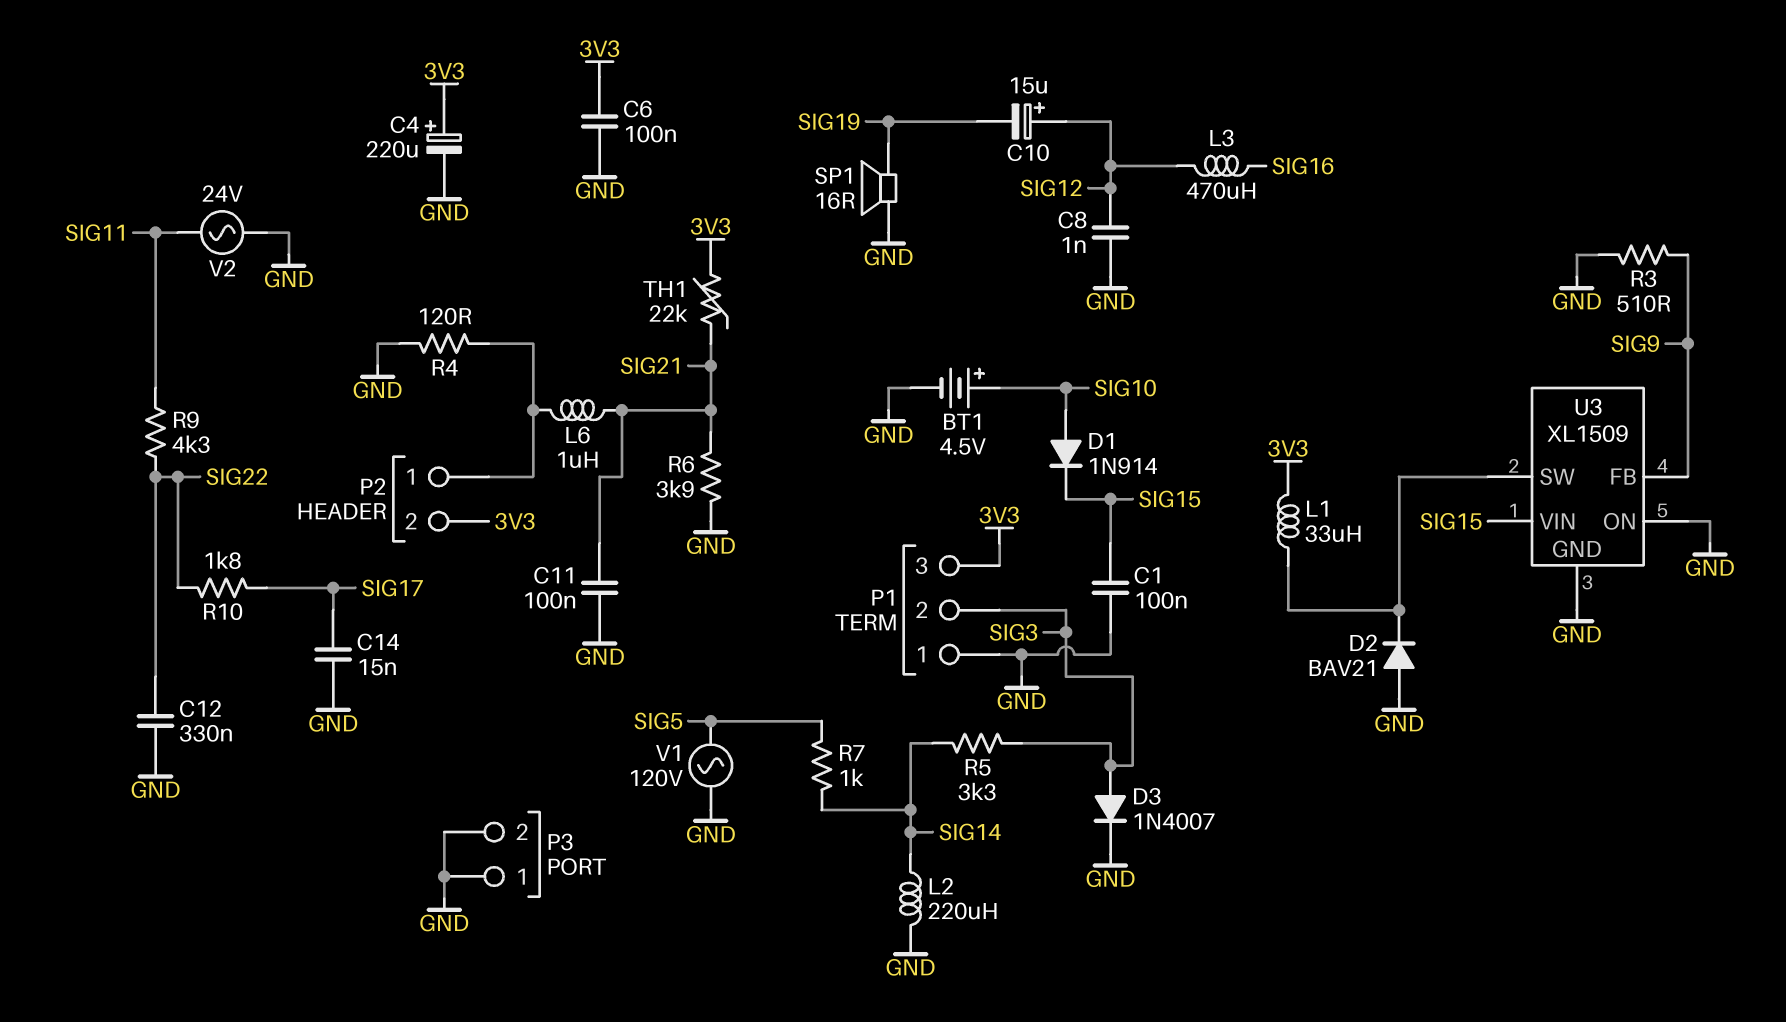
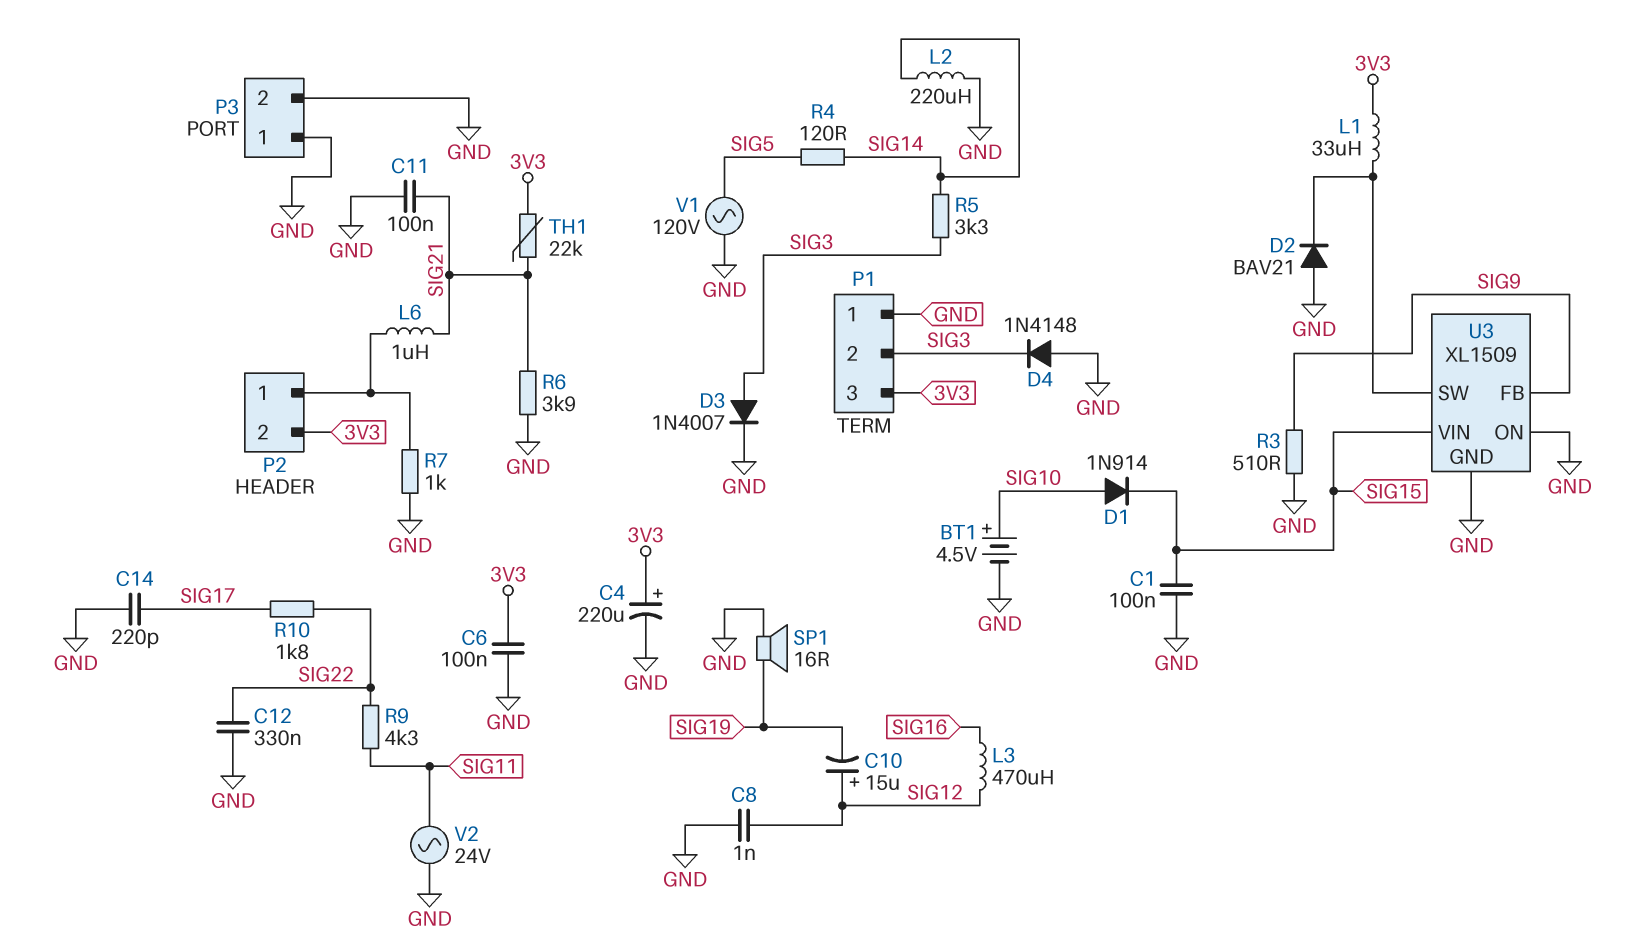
C14: 15nF (GND, SIG17) -> 220pF (GND, SIG17)
D4: none -> diode 1N4148 (A GND, K SIG3)
R4: 120 (GND, P2/1) -> 120 (SIG5, SIG14)
R7: 1k (SIG5, SIG14) -> 1k (GND, P2/1)

